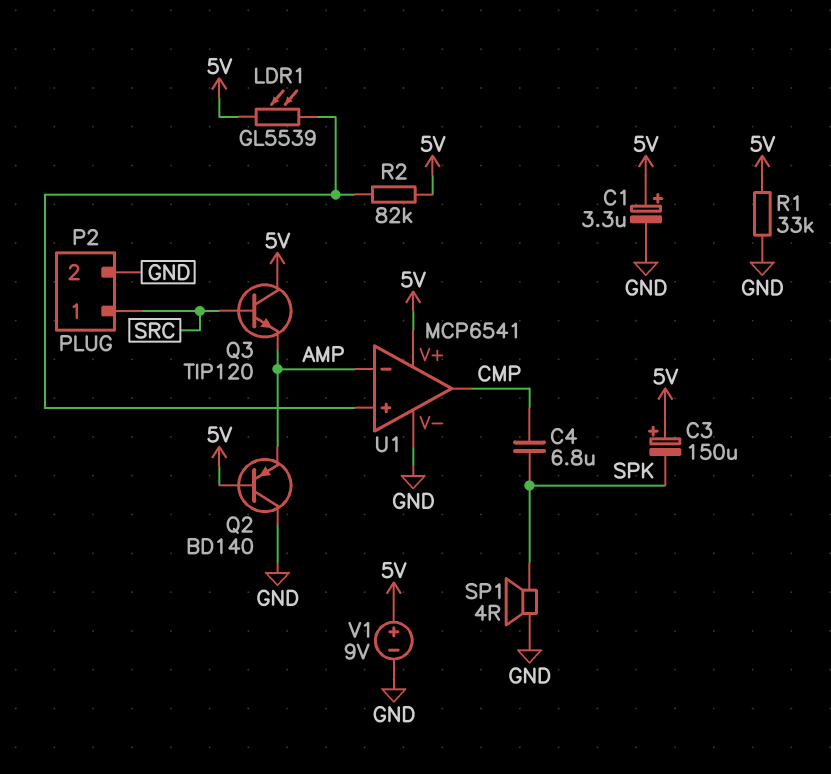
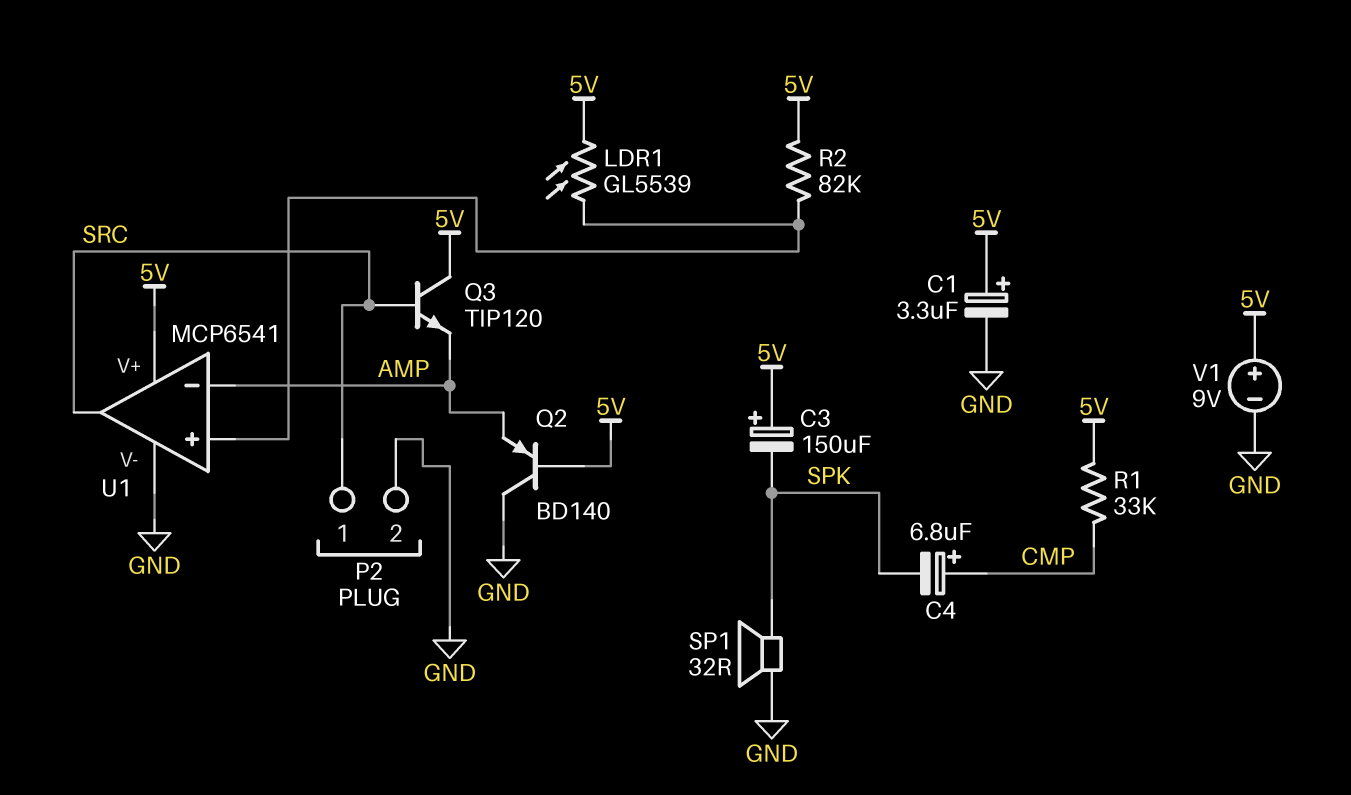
C4: 6.8uF (CMP, SPK) -> 6.8uF (plus CMP, minus SPK)
R1: 33k (5V, GND) -> 33k (5V, CMP)
SP1: speaker 4R (GND, SPK) -> speaker 32R (GND, SPK)
U1 pin out: CMP -> SRC

